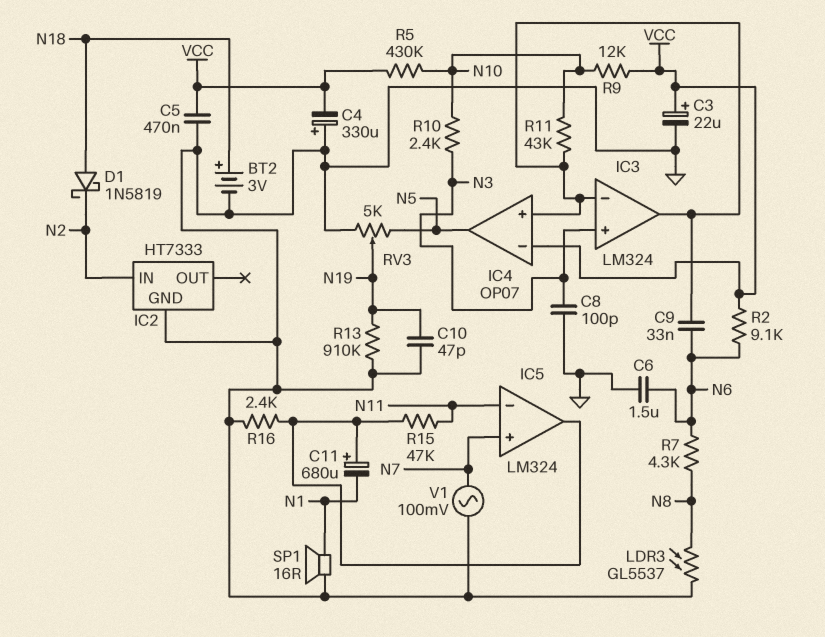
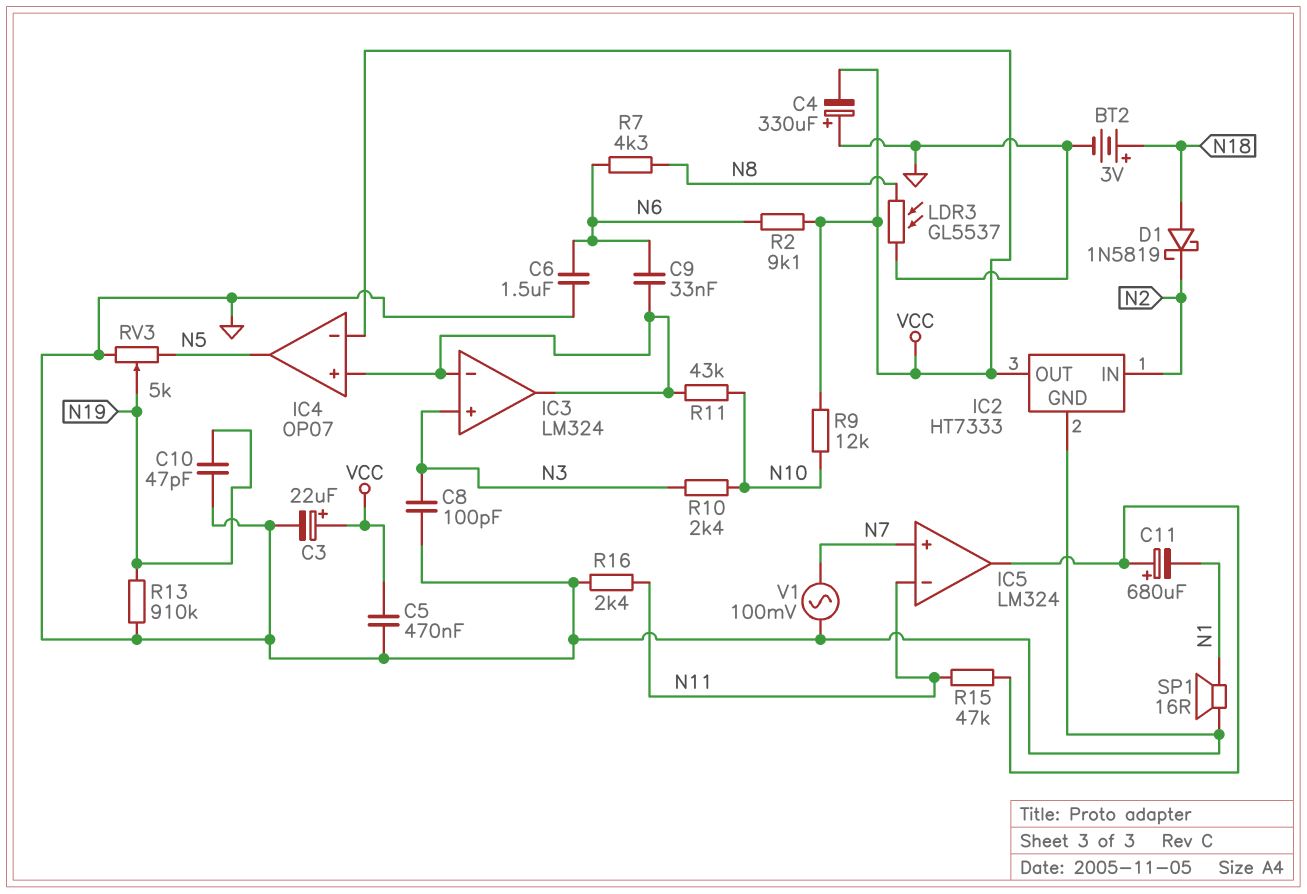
IC2 pin OUT: none -> VCC
R5: 430k (N10, VCC) -> none
R16: 2.4k (GND, IC5/out) -> 2.4k (GND, N11)

